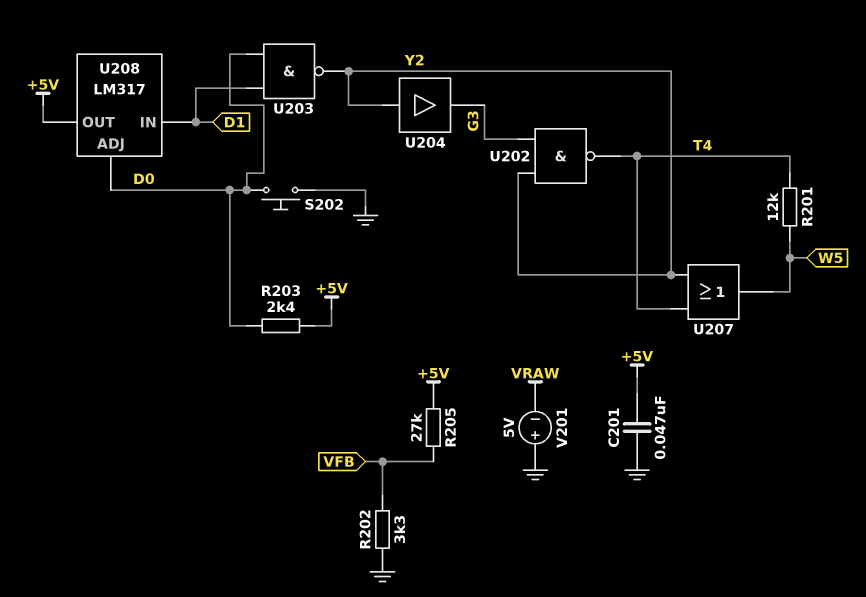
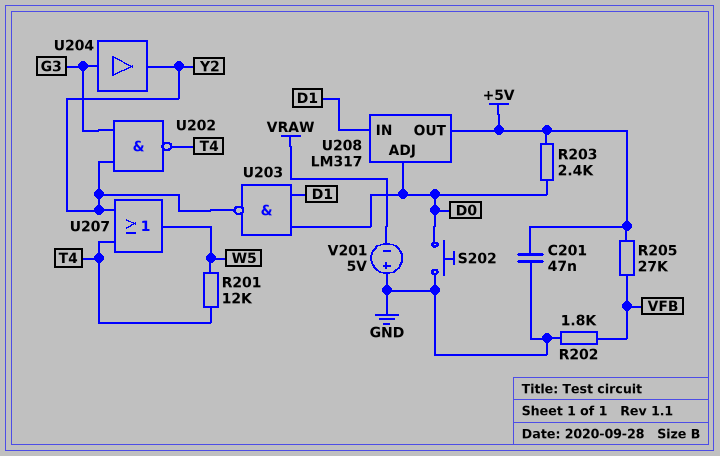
R202: 3.3k (GND, VFB) -> 1.8k (GND, VFB)
U204: buffer (in Y2, out G3) -> buffer (in G3, out Y2)

